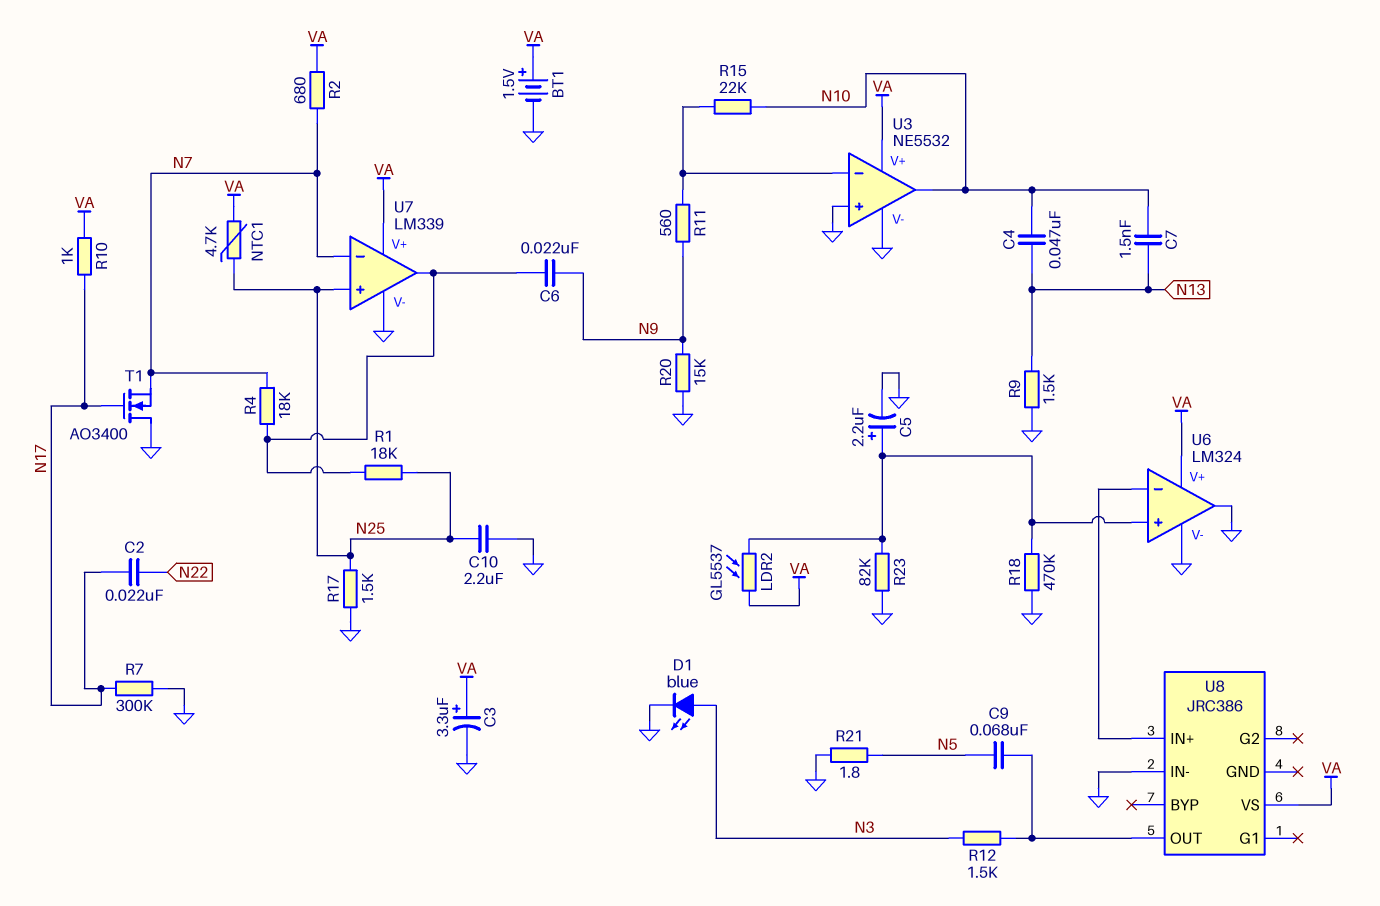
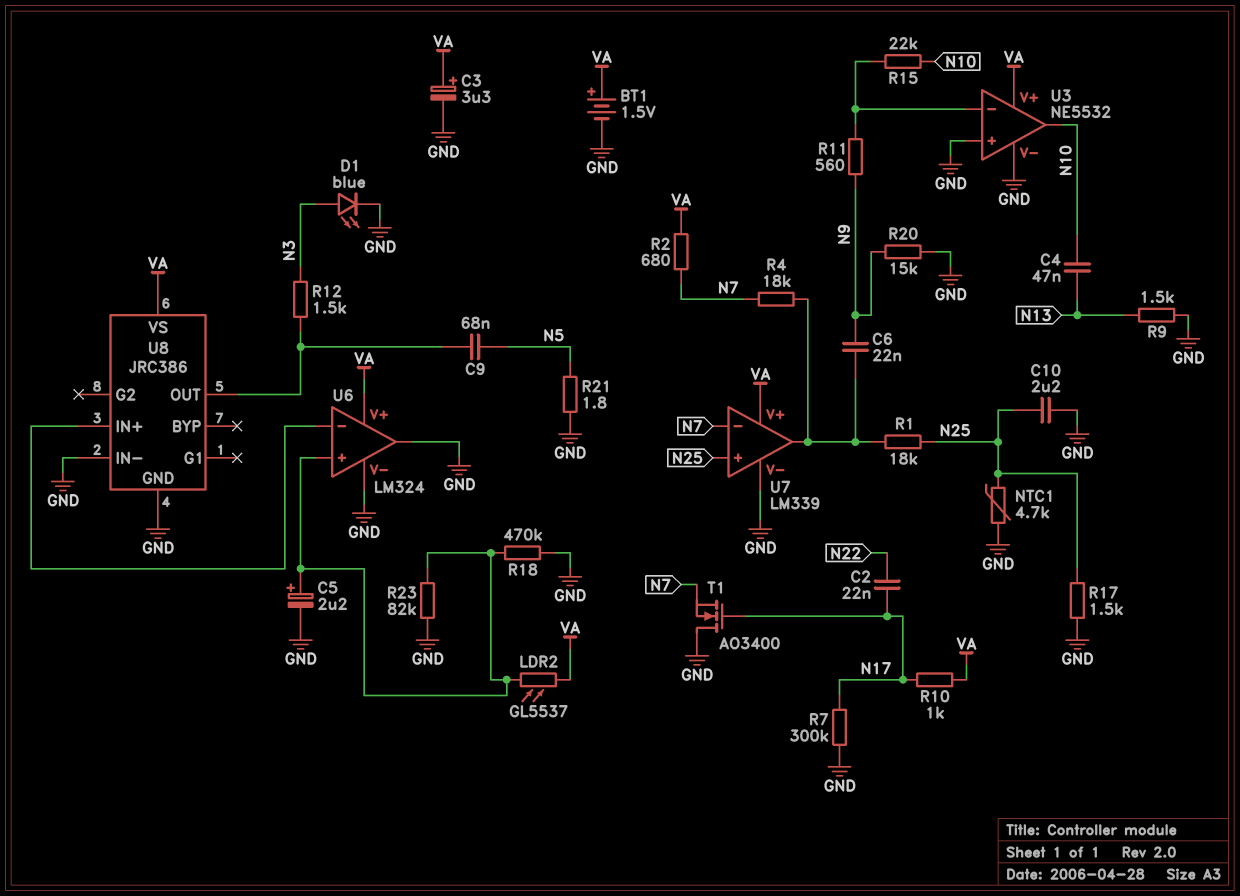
C7: 1.5nF (N10, N13) -> none
NTC1: 4.7k (N25, VA) -> 4.7k (GND, N25)
U8 pin GND: none -> GND

